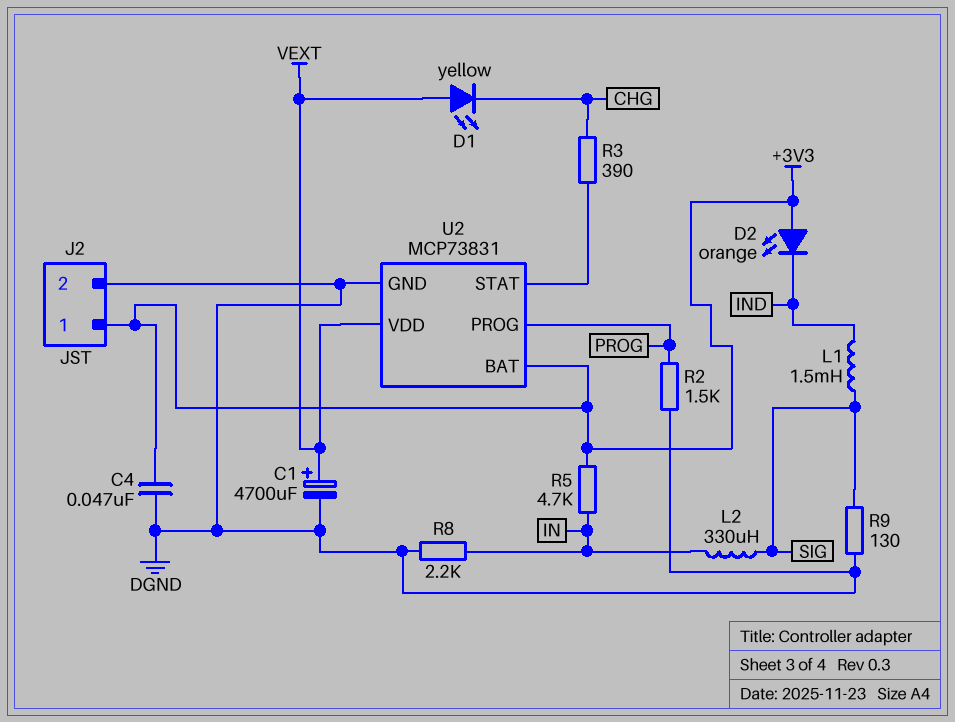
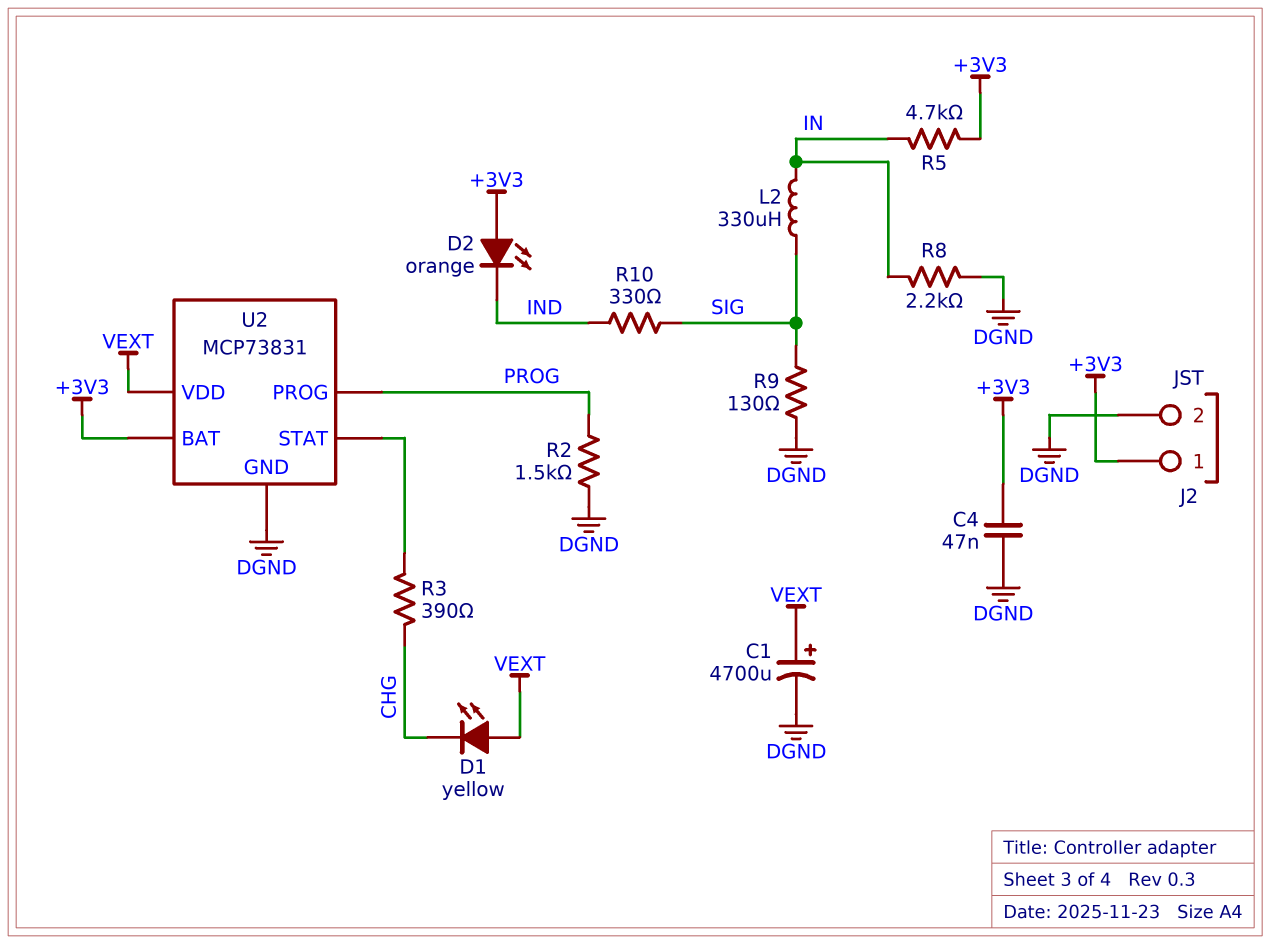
L1: 1.5mH (IND, SIG) -> none
R10: none -> 330 (IND, SIG)

